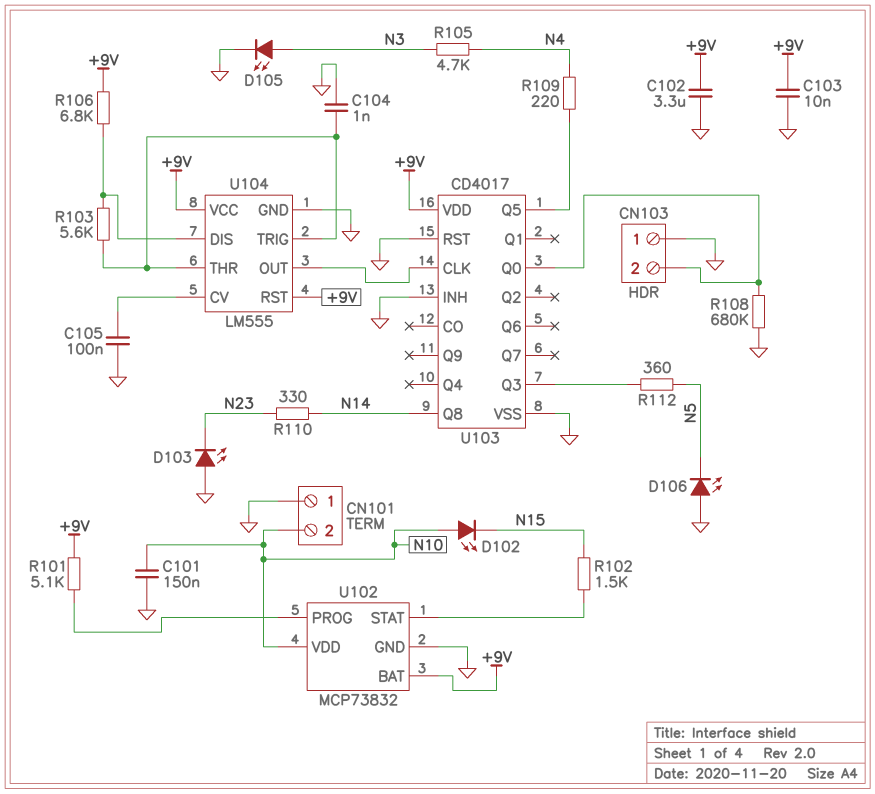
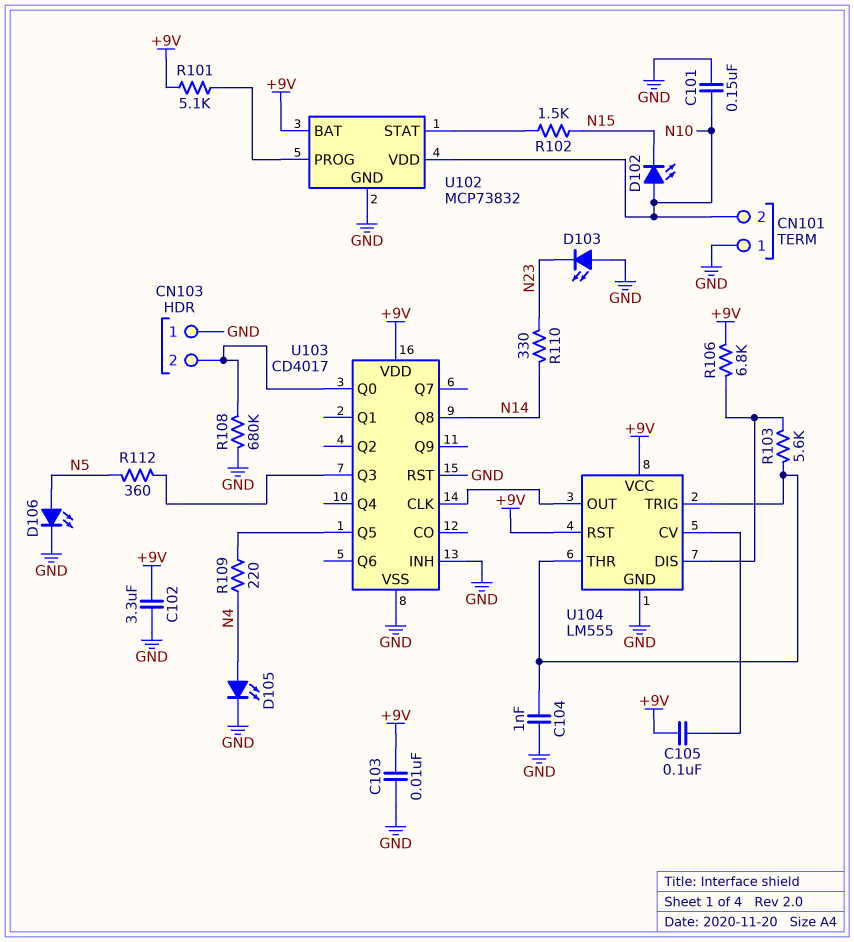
C105: 100nF (GND, U104/CV) -> 100nF (+9V, U104/CV)
D105: LED (A N3, K GND) -> LED (A N4, K GND)
D106: LED (A GND, K N5) -> LED (A N5, K GND)
R105: 4.7k (N3, N4) -> none

